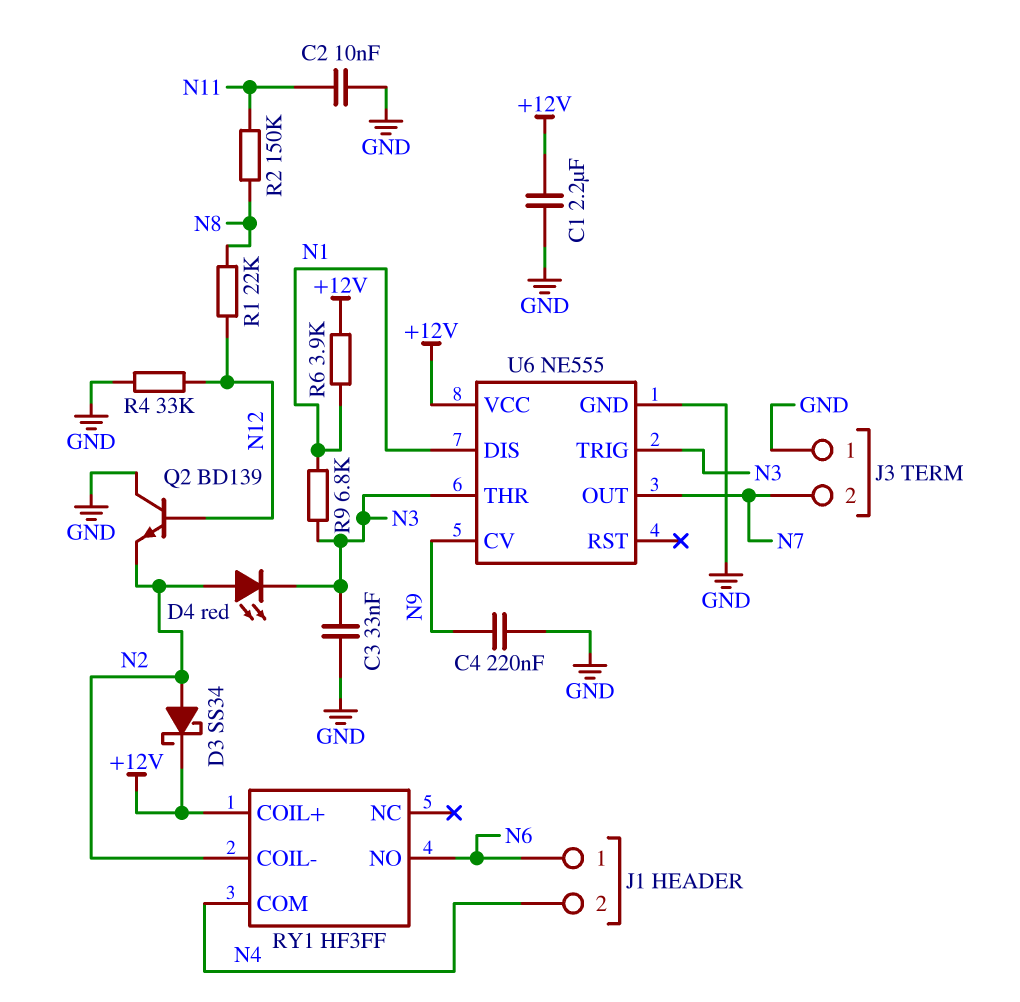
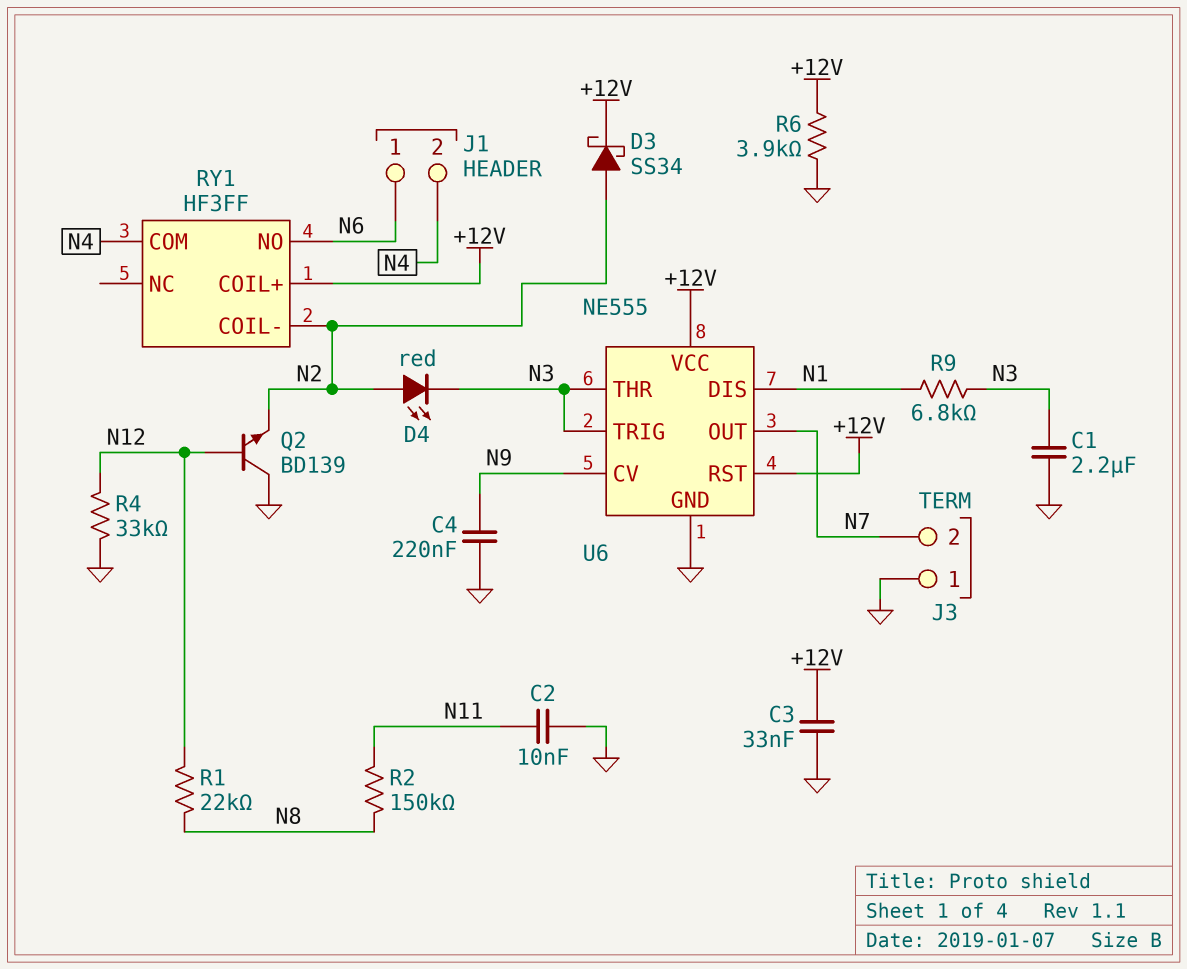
C1: 2.2uF (+12V, GND) -> 2.2uF (GND, N3)
C3: 33nF (GND, N3) -> 33nF (+12V, GND)
R6: 3.9k (+12V, N1) -> 3.9k (+12V, GND)
U6 pin RST: none -> +12V

